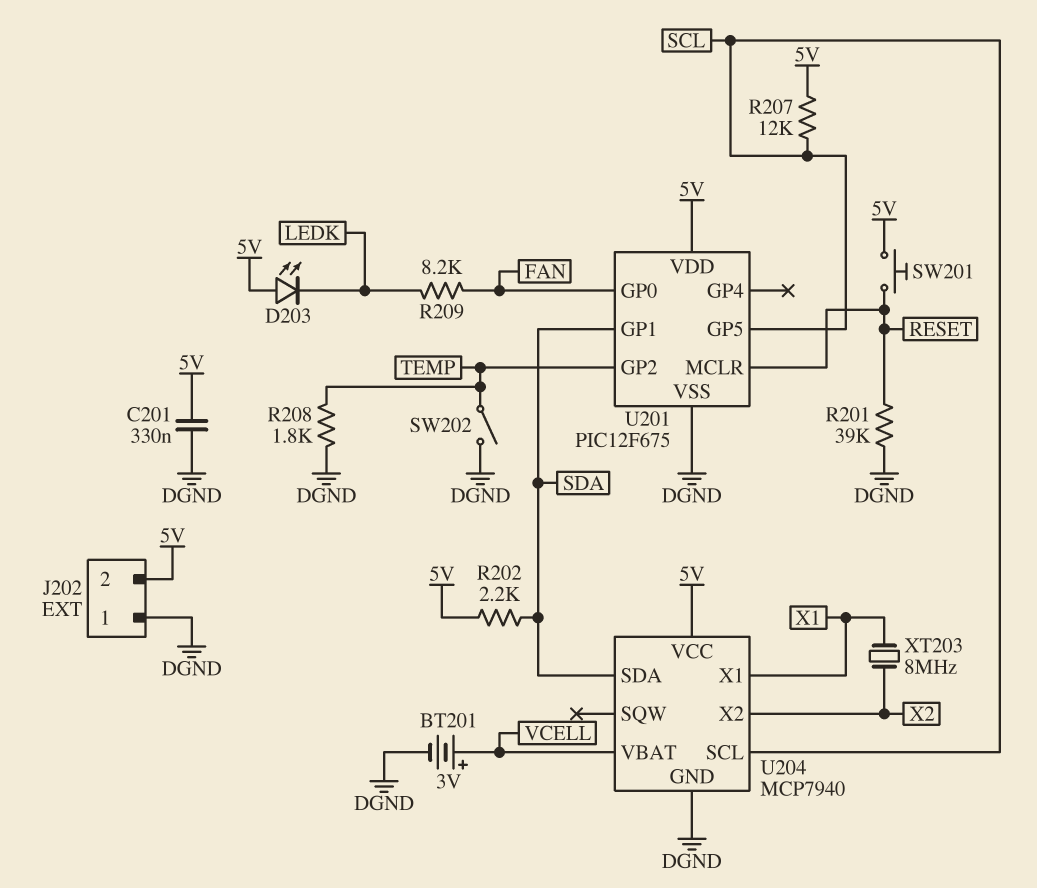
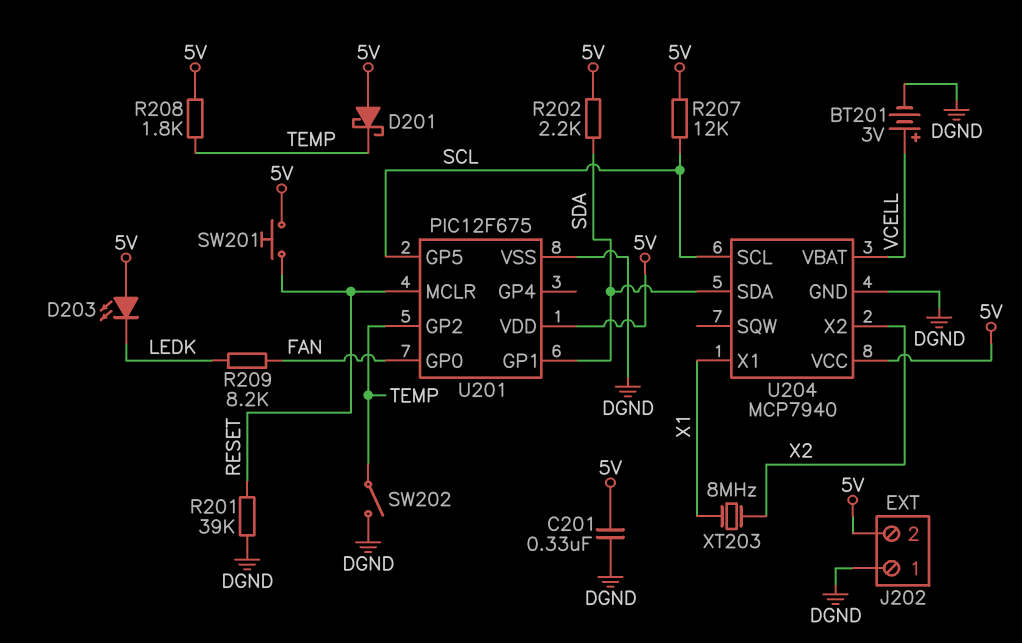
D201: none -> schottky (A 5V, K TEMP)
R208: 1.8k (DGND, TEMP) -> 1.8k (5V, TEMP)

